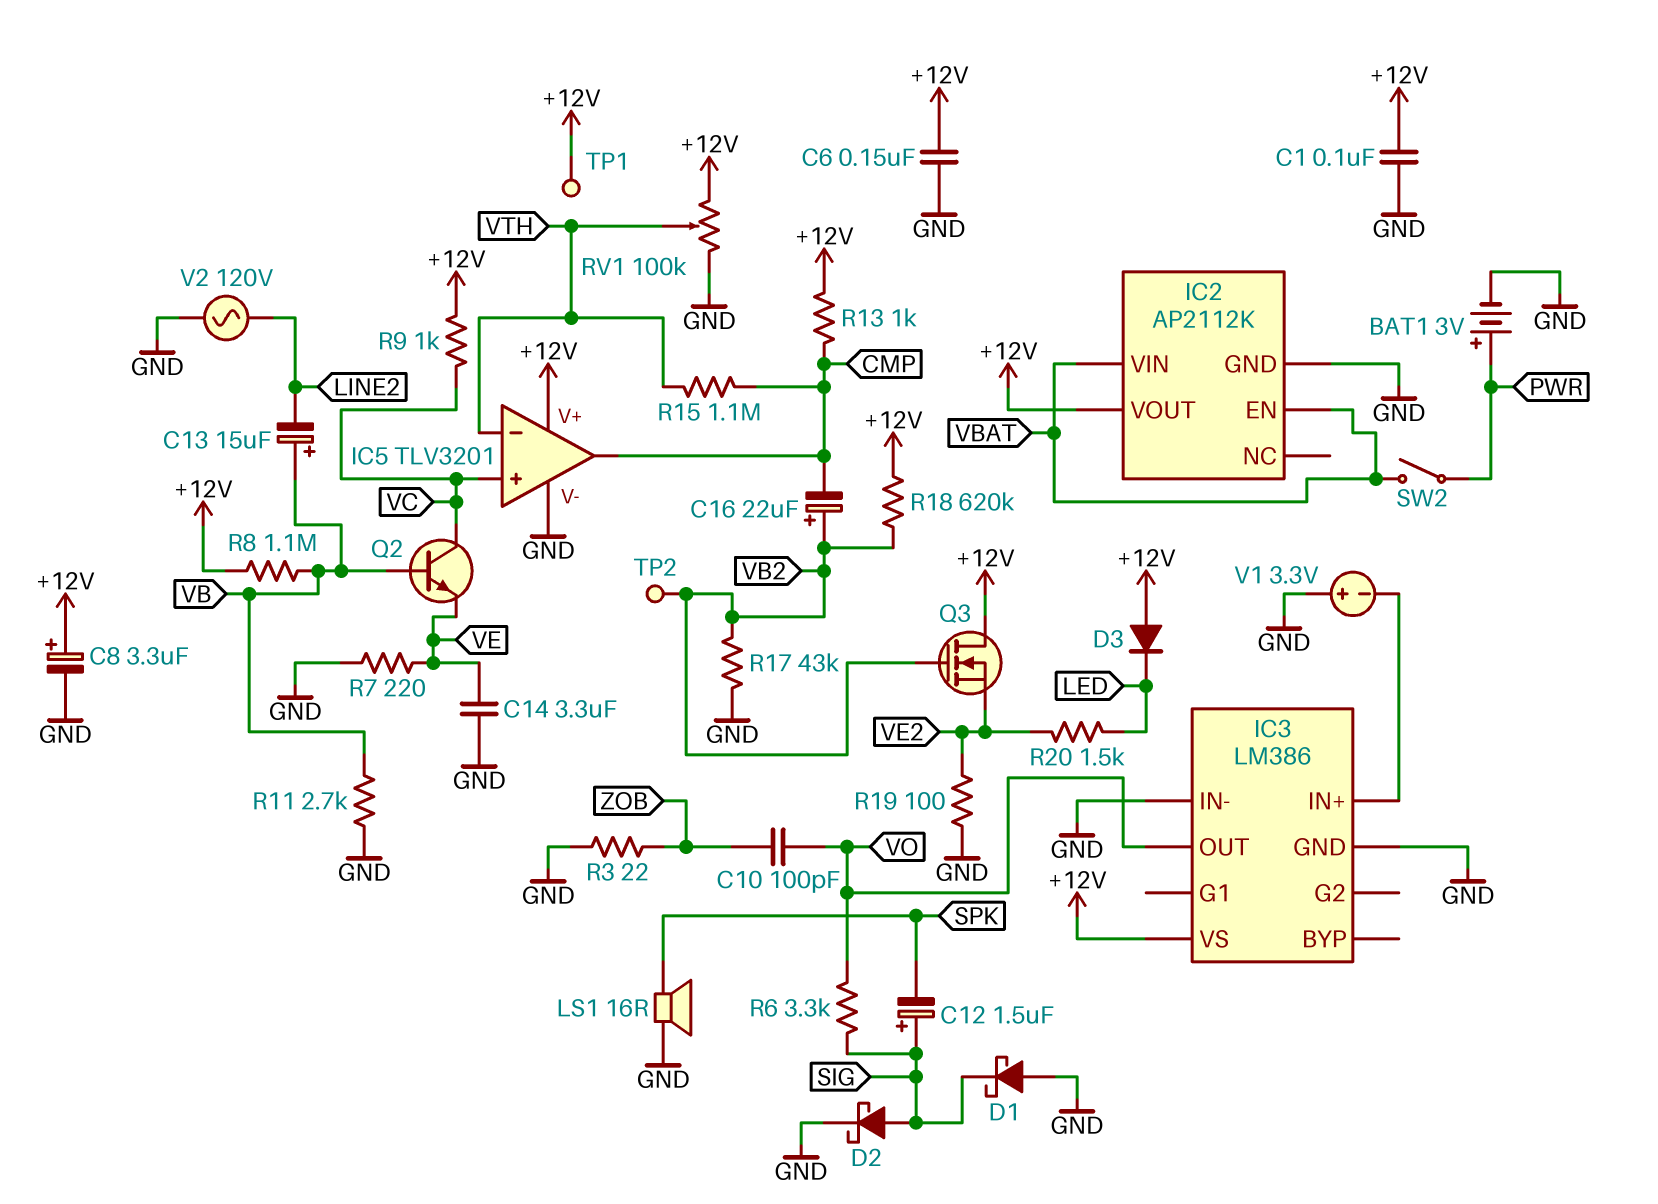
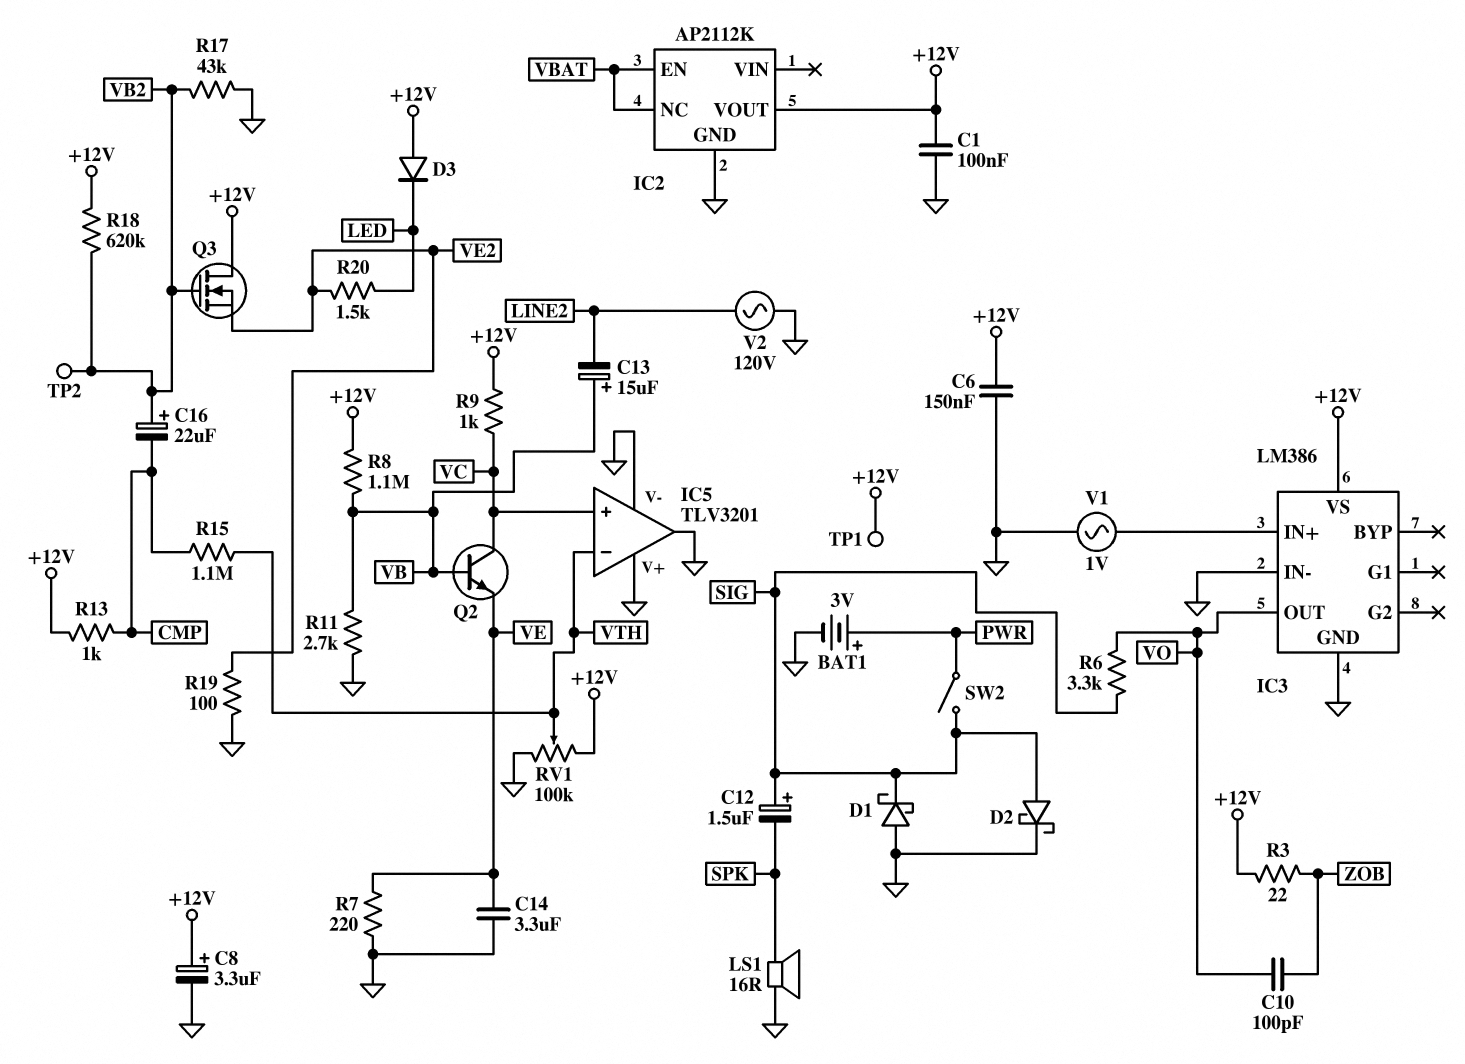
IC2 pin NC: none -> VBAT
IC2 pin VIN: VBAT -> none
IC5 pin V+: +12V -> GND
IC5 pin out: CMP -> GND
R3: 22 (GND, ZOB) -> 22 (+12V, ZOB)
SW2: switch (PWR, VBAT) -> switch (PWR, SIG)
V1: 3.3V (plus GND, minus IC3/IN+) -> AC 1V (GND, IC3/IN+)

